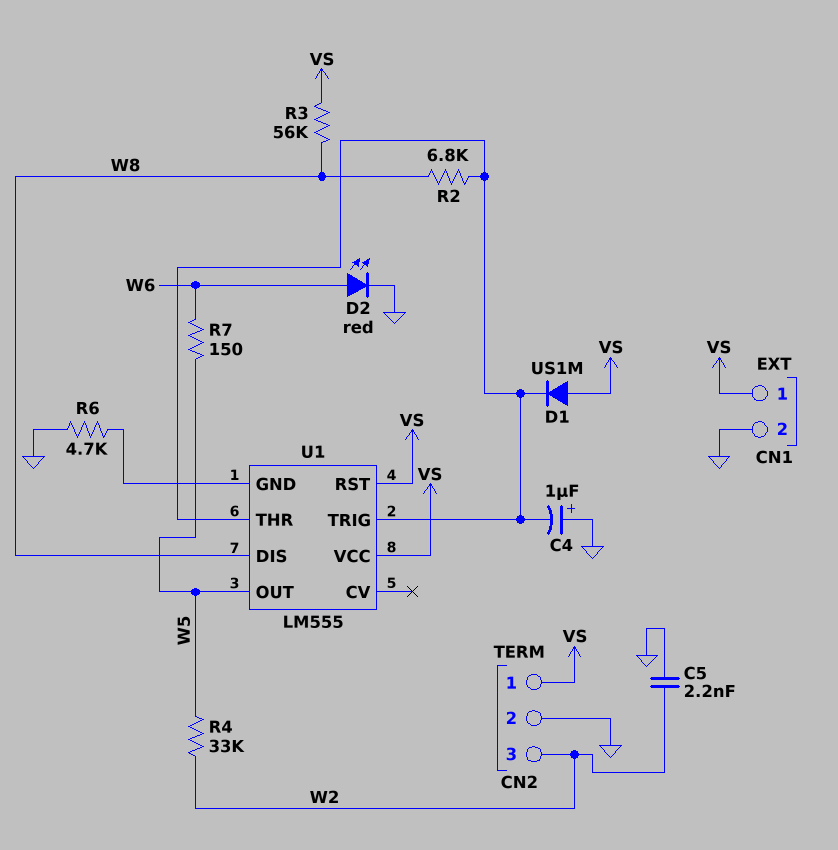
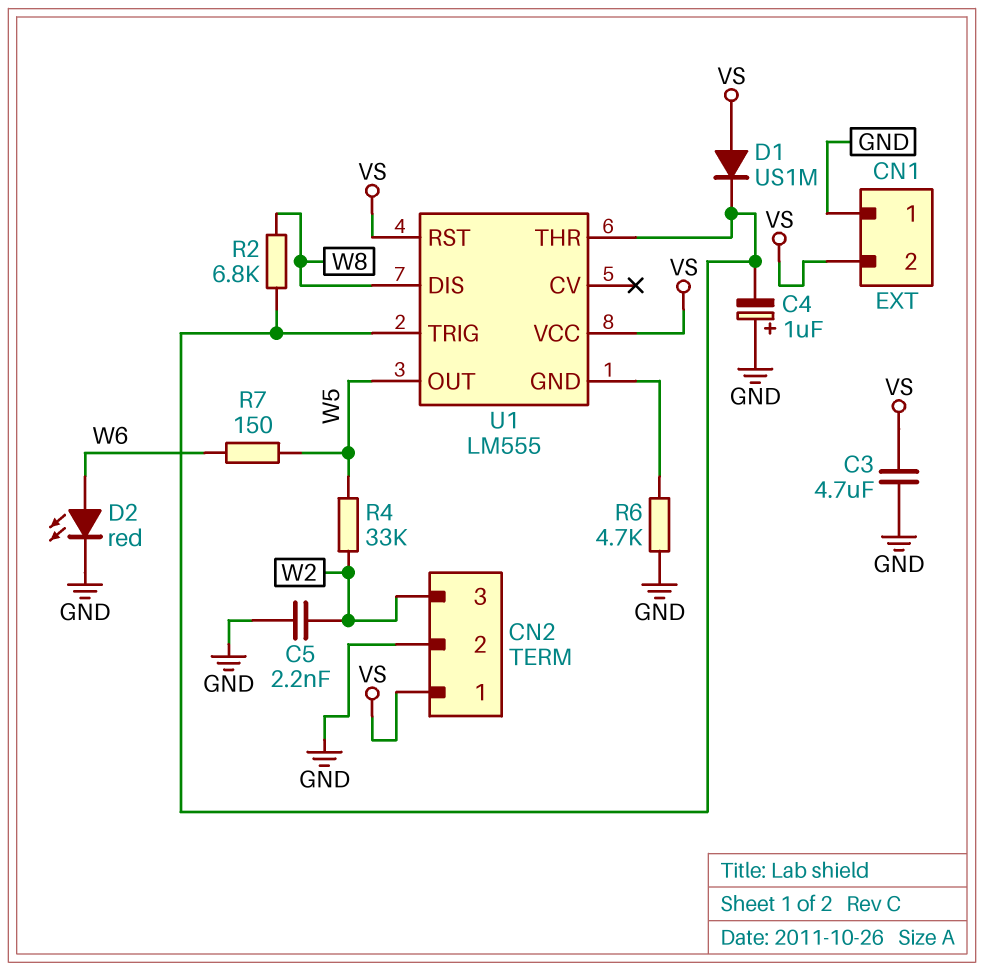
C3: none -> 4.7uF (GND, VS)
CN1 pin 1: VS -> GND
CN1 pin 2: GND -> VS
R3: 56k (VS, W8) -> none

